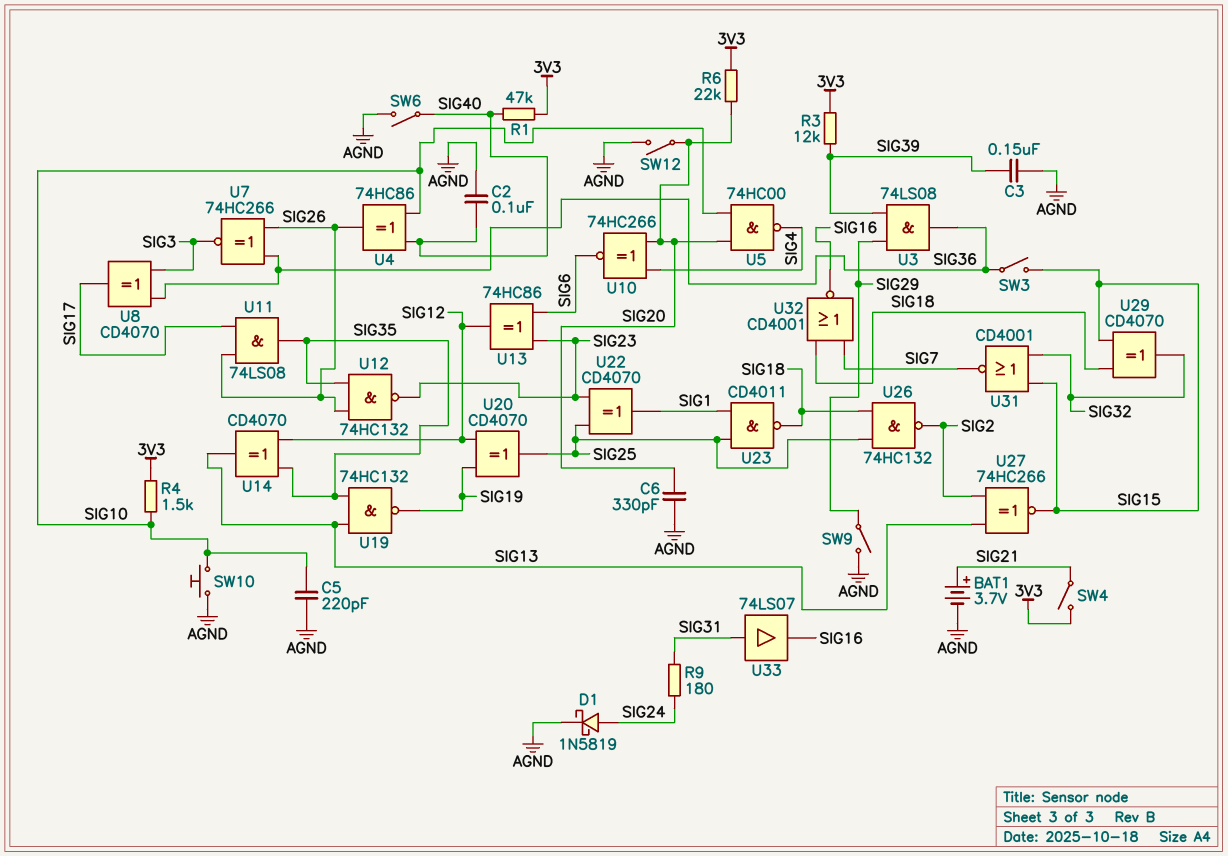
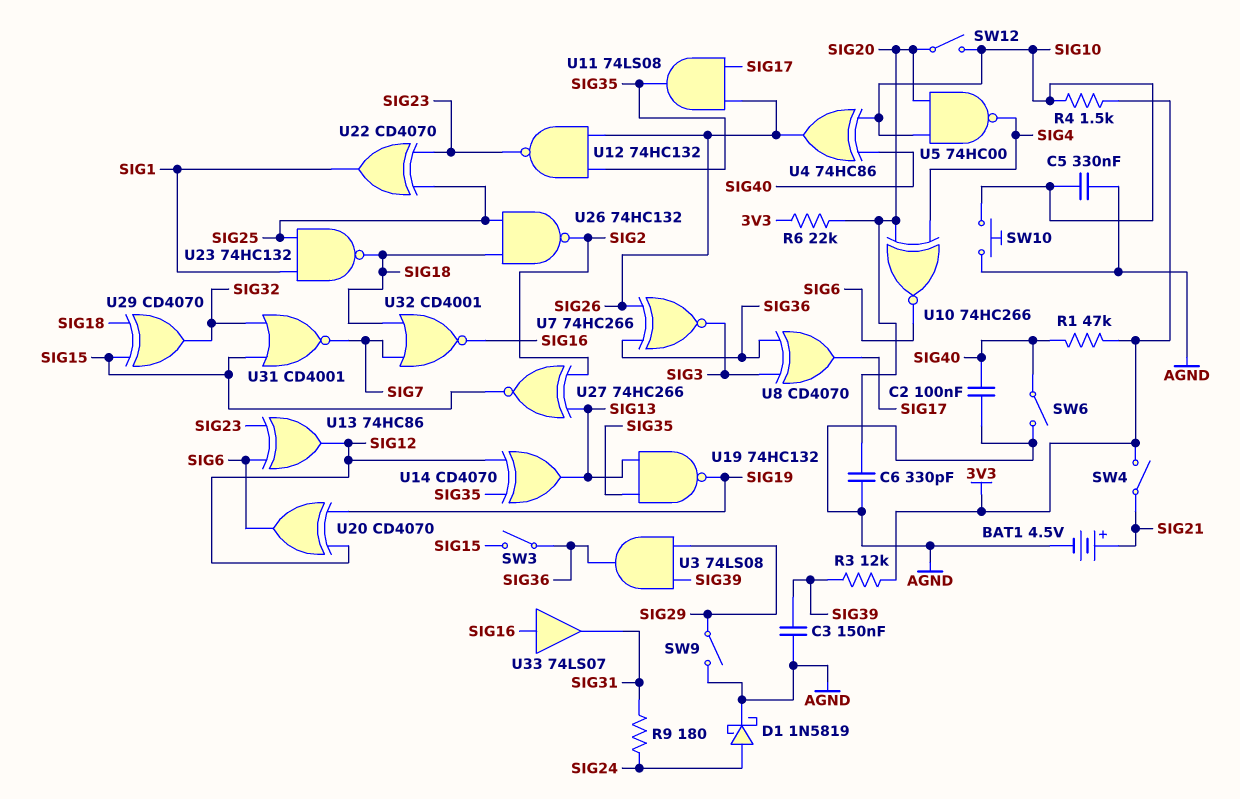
BAT1: 3.7V (plus SIG21, minus AGND) -> 4.5V (plus SIG21, minus AGND)
C5: 220pF (AGND, SIG10) -> 330nF (AGND, SIG10)
SW12: switch (AGND, SIG20) -> switch (SIG10, SIG20)
U20: XOR CD4070 (in SIG12, in SIG19, out SIG25) -> XOR CD4070 (in SIG12, in SIG19, out SIG6)
U23: NAND CD4011 (in SIG1, in SIG25, out SIG18) -> NAND 74HC132 (in SIG1, in SIG25, out SIG18)
U33: buffer 74LS07 (in SIG31, out SIG16) -> buffer 74LS07 (in SIG16, out SIG31)

